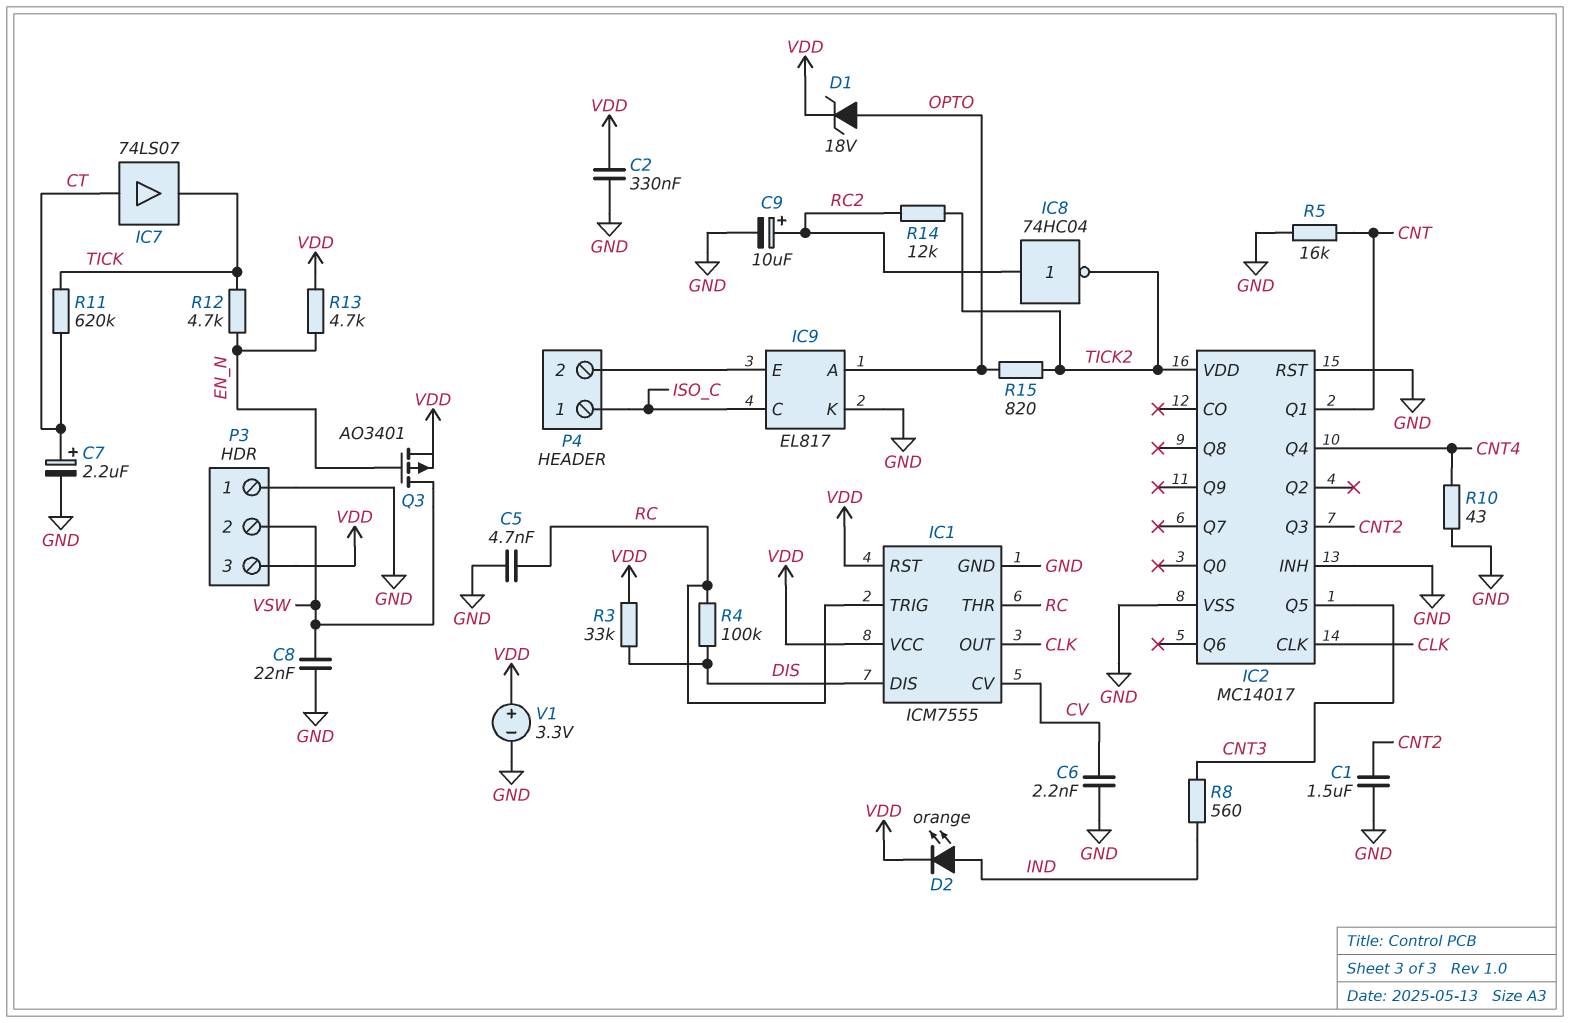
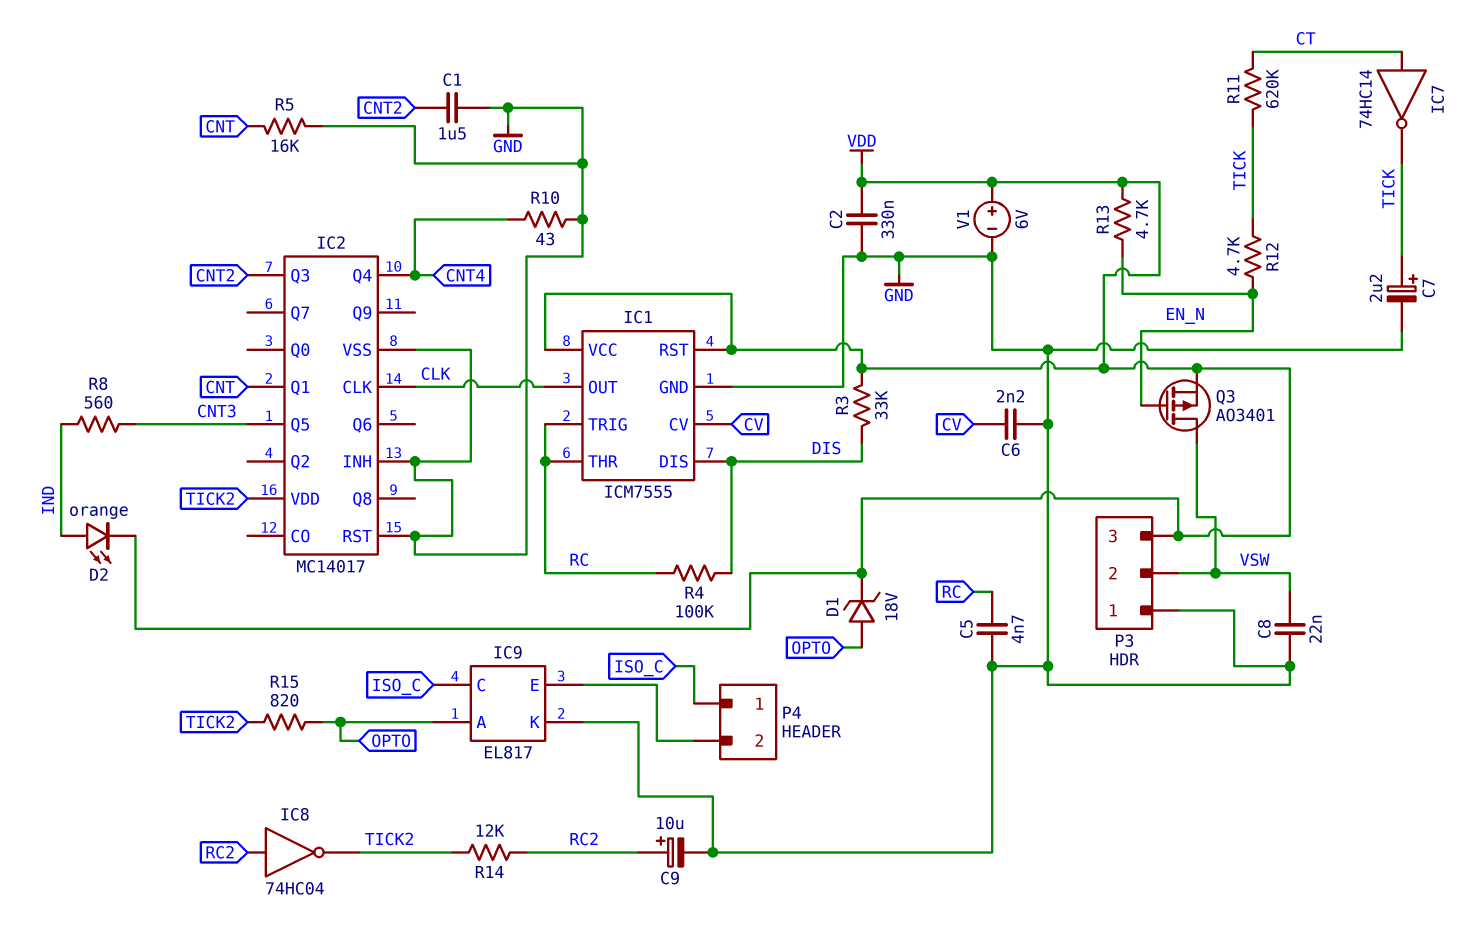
C7: 2.2uF (plus CT, minus GND) -> 2.2uF (plus TICK, minus GND)
IC7: buffer 74LS07 (in CT, out TICK) -> NOT 74HC14 (in CT, out TICK)
V1: 3.3V (plus VDD, minus GND) -> 6V (plus VDD, minus GND)

